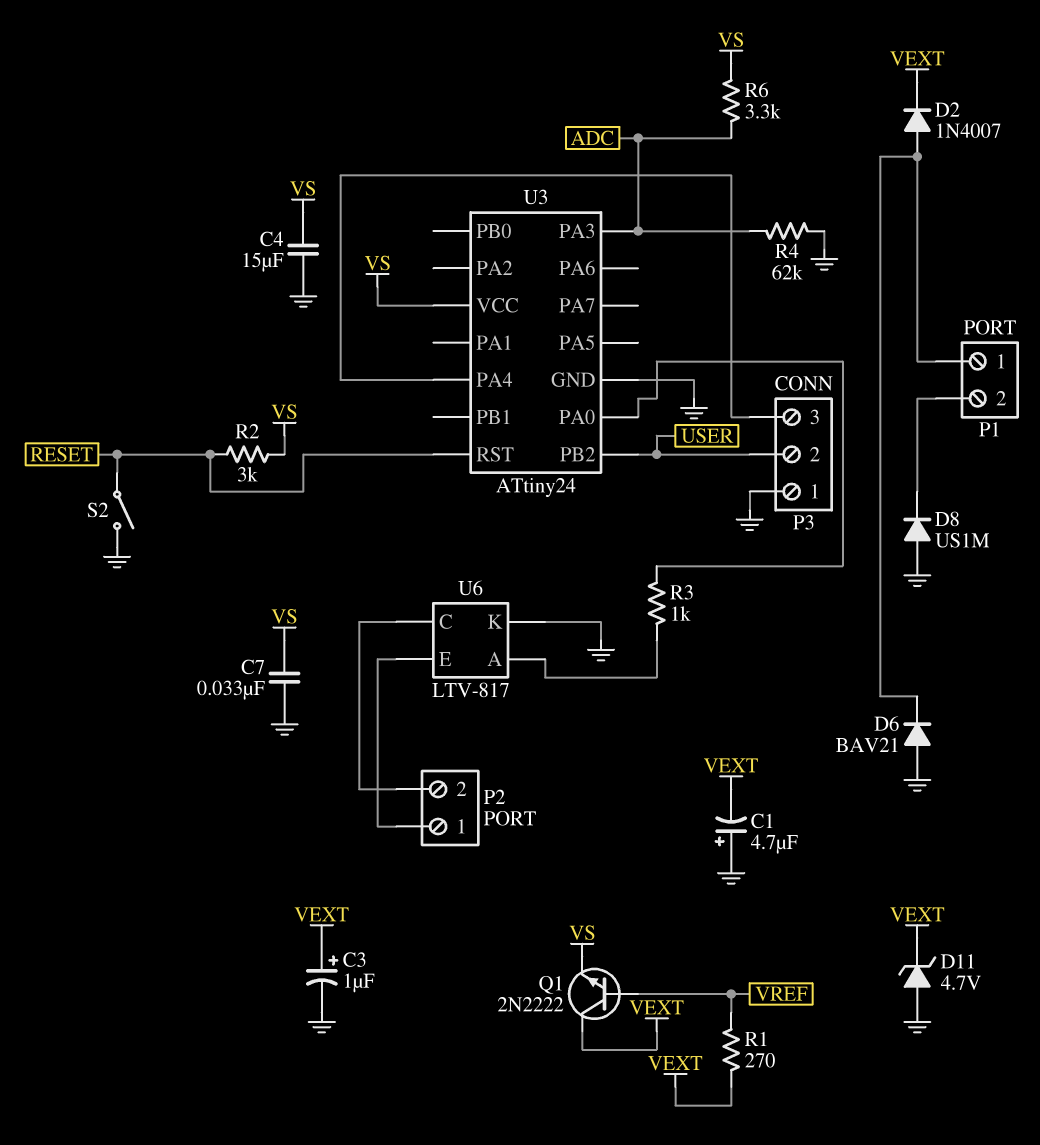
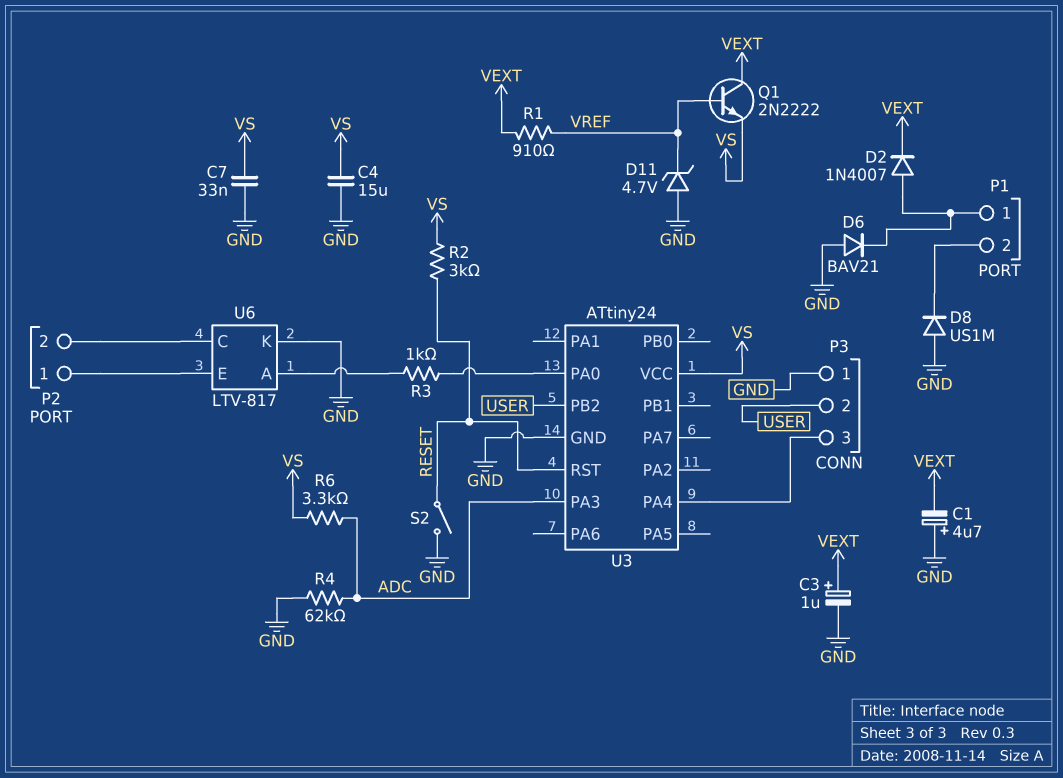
D11: zener 4.7V (A GND, K VEXT) -> zener 4.7V (A GND, K VREF)
R1: 270 (VEXT, VREF) -> 910 (VEXT, VREF)

